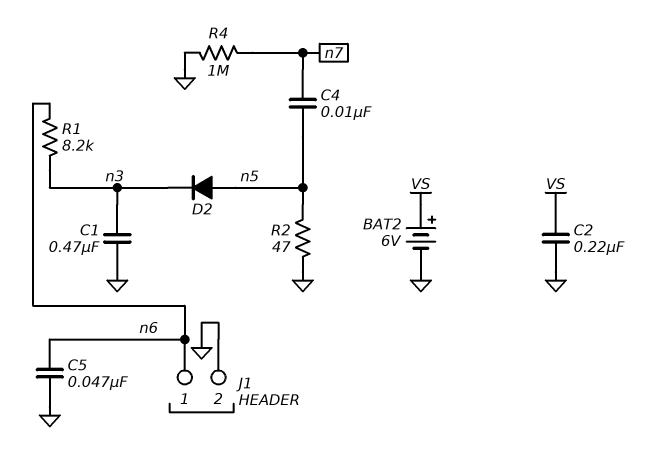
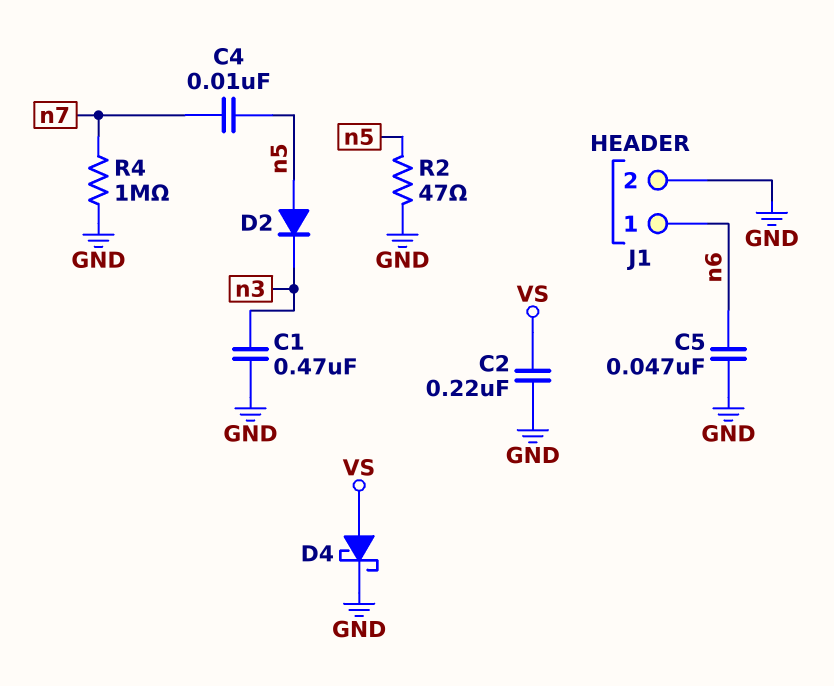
BAT2: 6V (plus VS, minus GND) -> none
D4: none -> schottky (A VS, K GND)
R1: 8.2k (n3, n6) -> none

